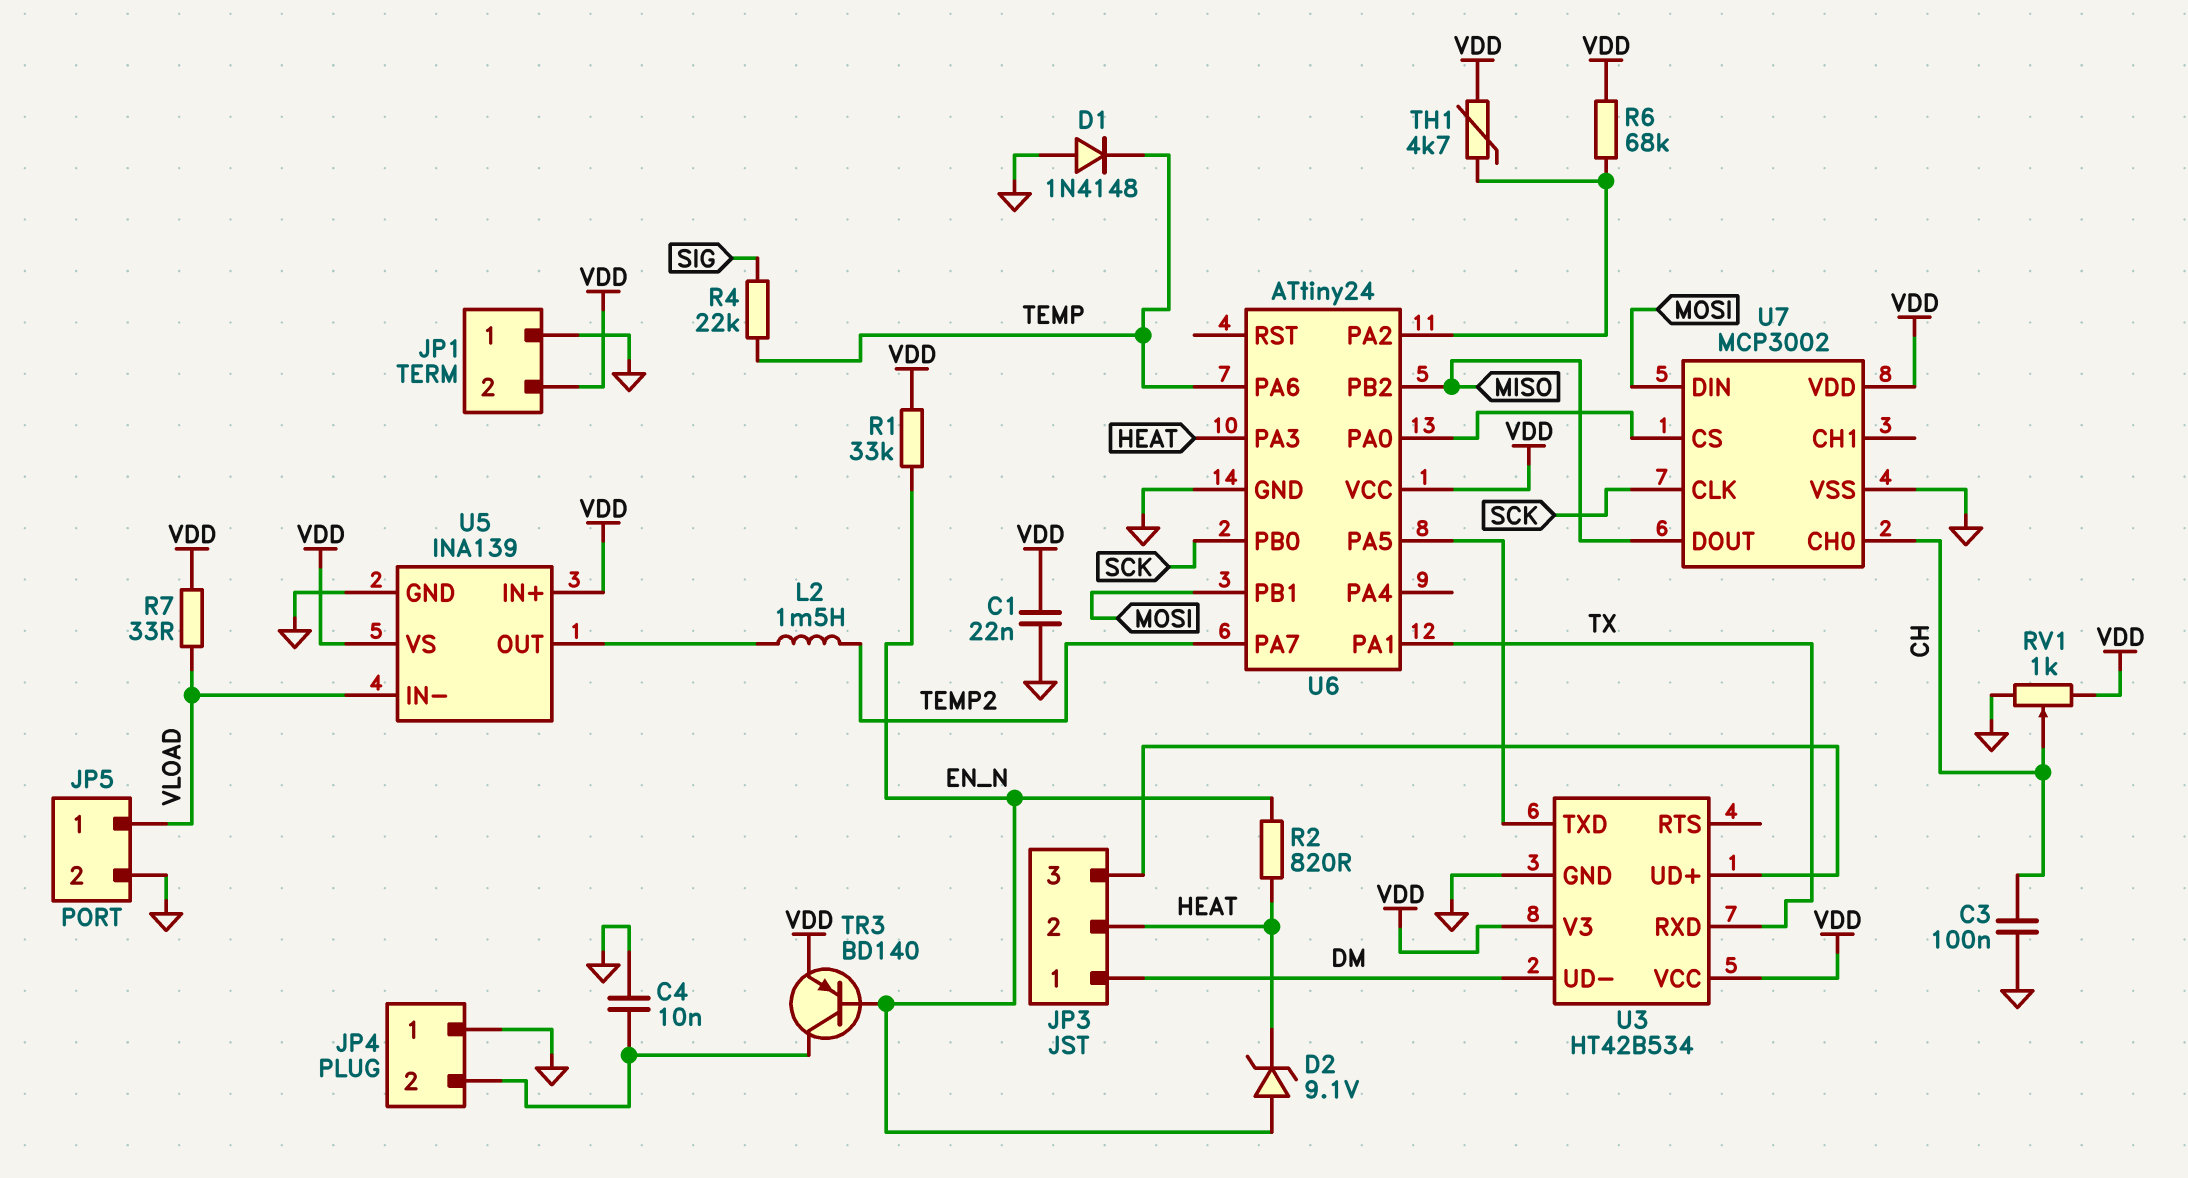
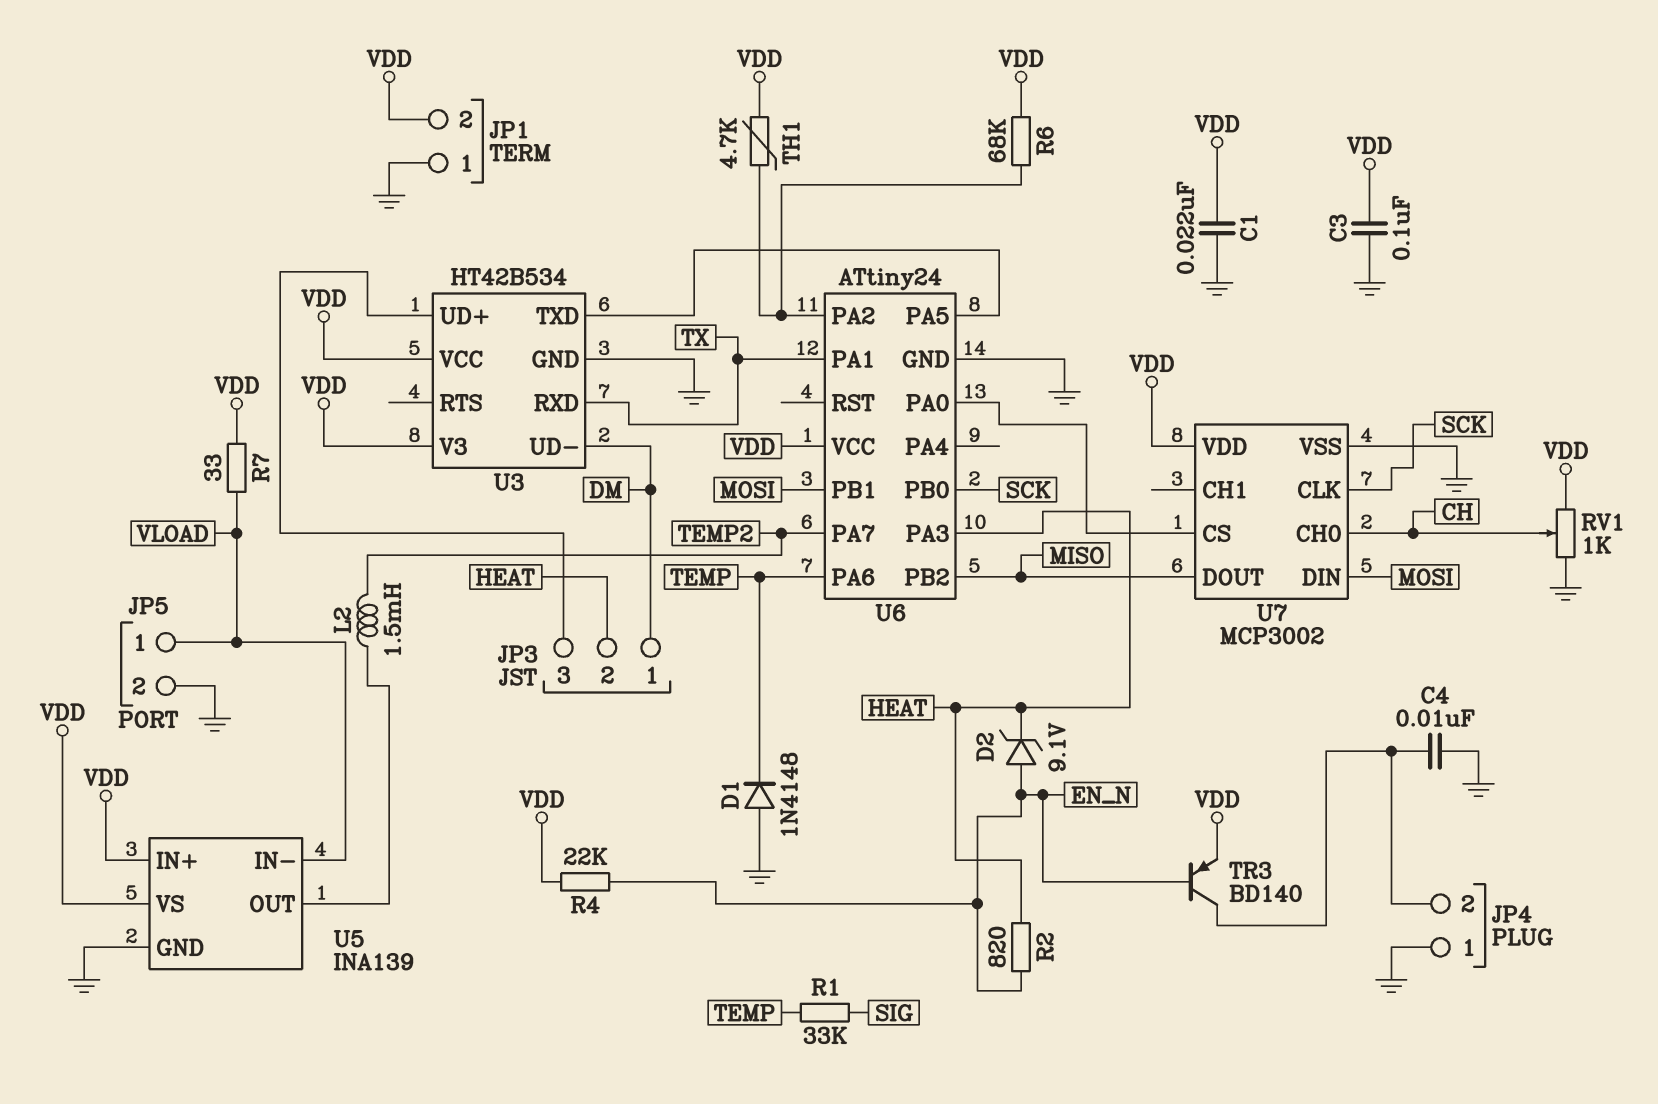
C3: 100nF (CH, GND) -> 100nF (GND, VDD)
R1: 33k (EN_N, VDD) -> 33k (SIG, TEMP)
R4: 22k (SIG, TEMP) -> 22k (EN_N, VDD)

